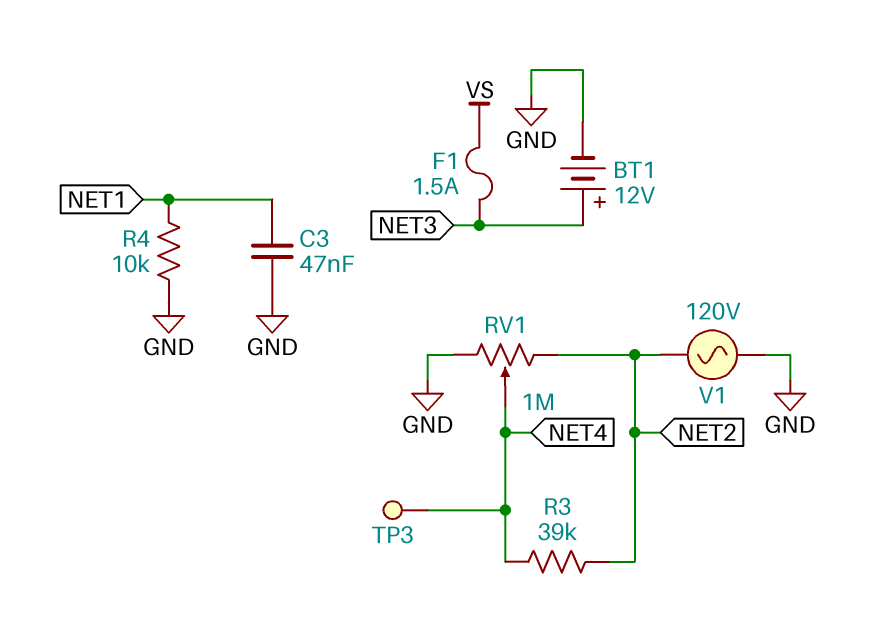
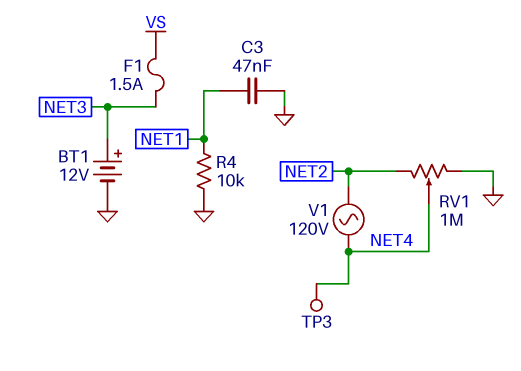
R3: 39k (NET2, NET4) -> none
V1: AC 120V (GND, NET2) -> AC 120V (NET2, NET4)

